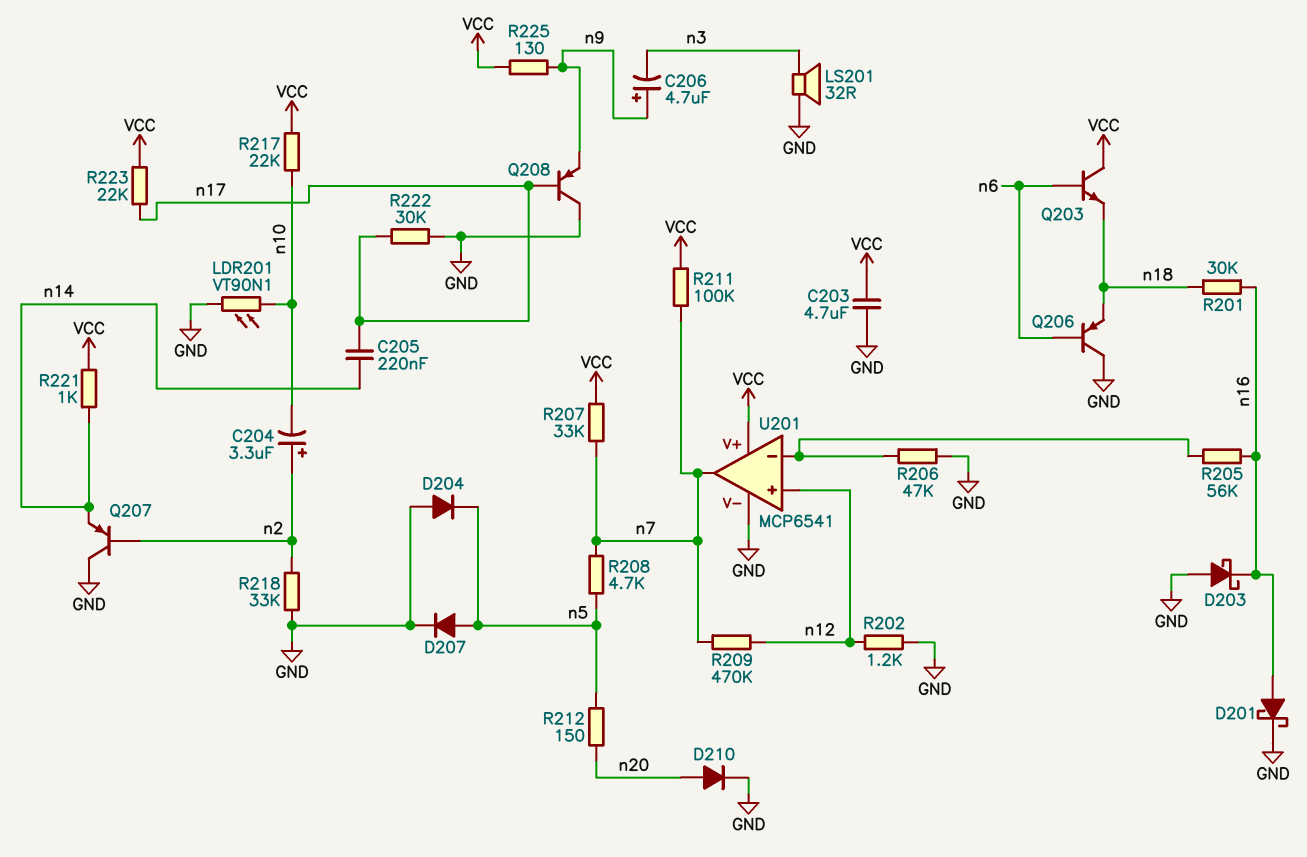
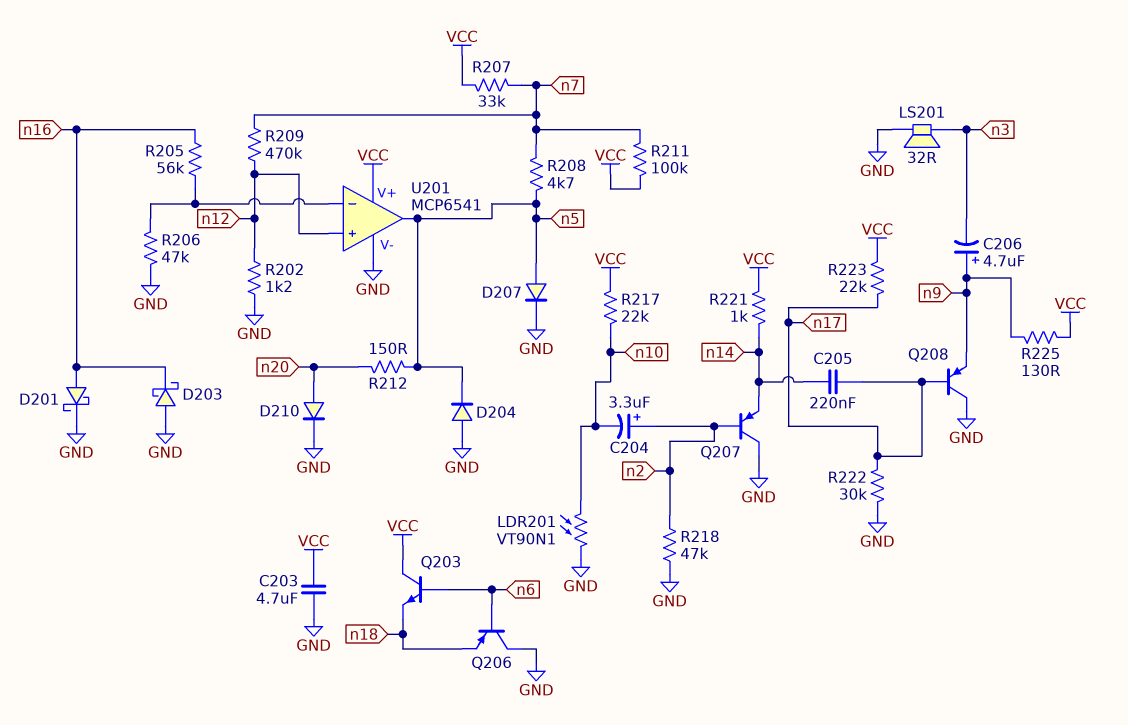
R201: 30k (n16, n18) -> none
R218: 33k (GND, n2) -> 47k (GND, n2)
U201 pin out: n7 -> n5

